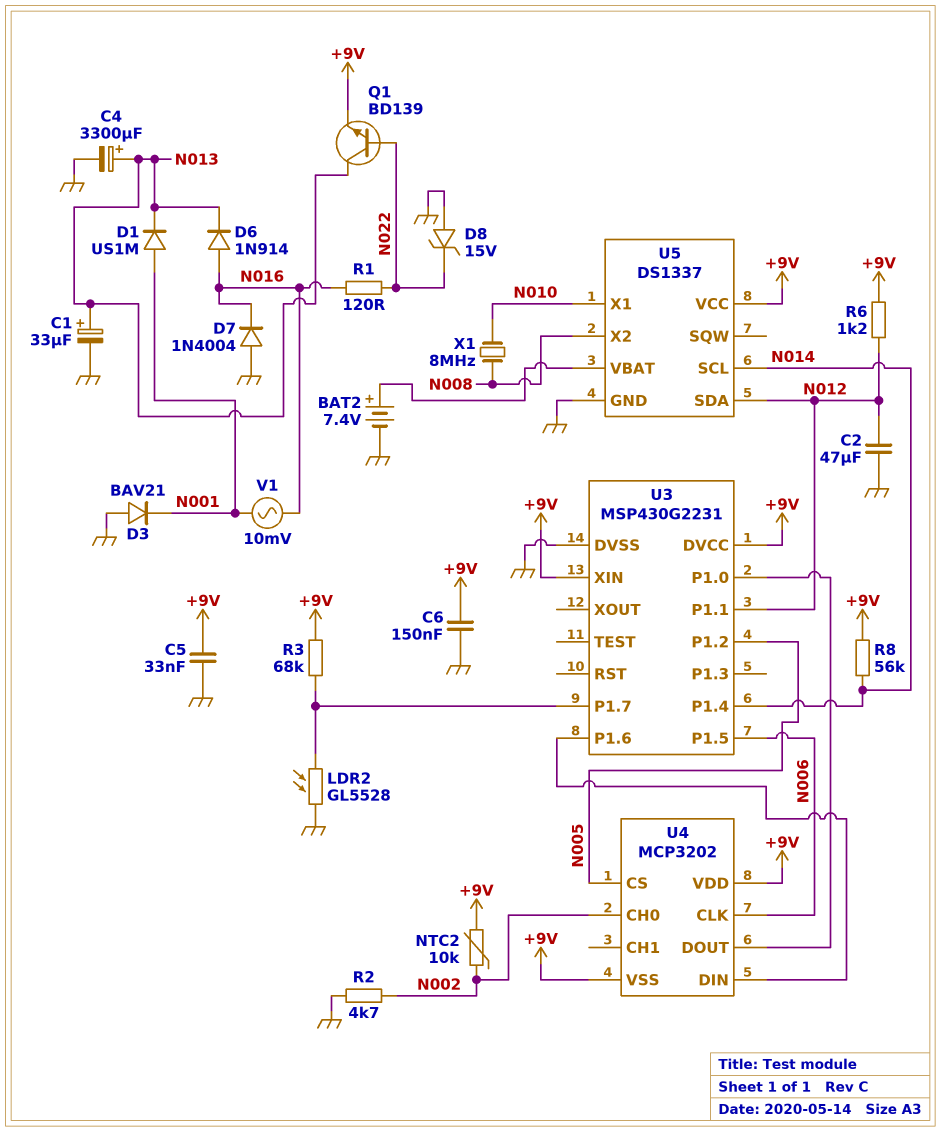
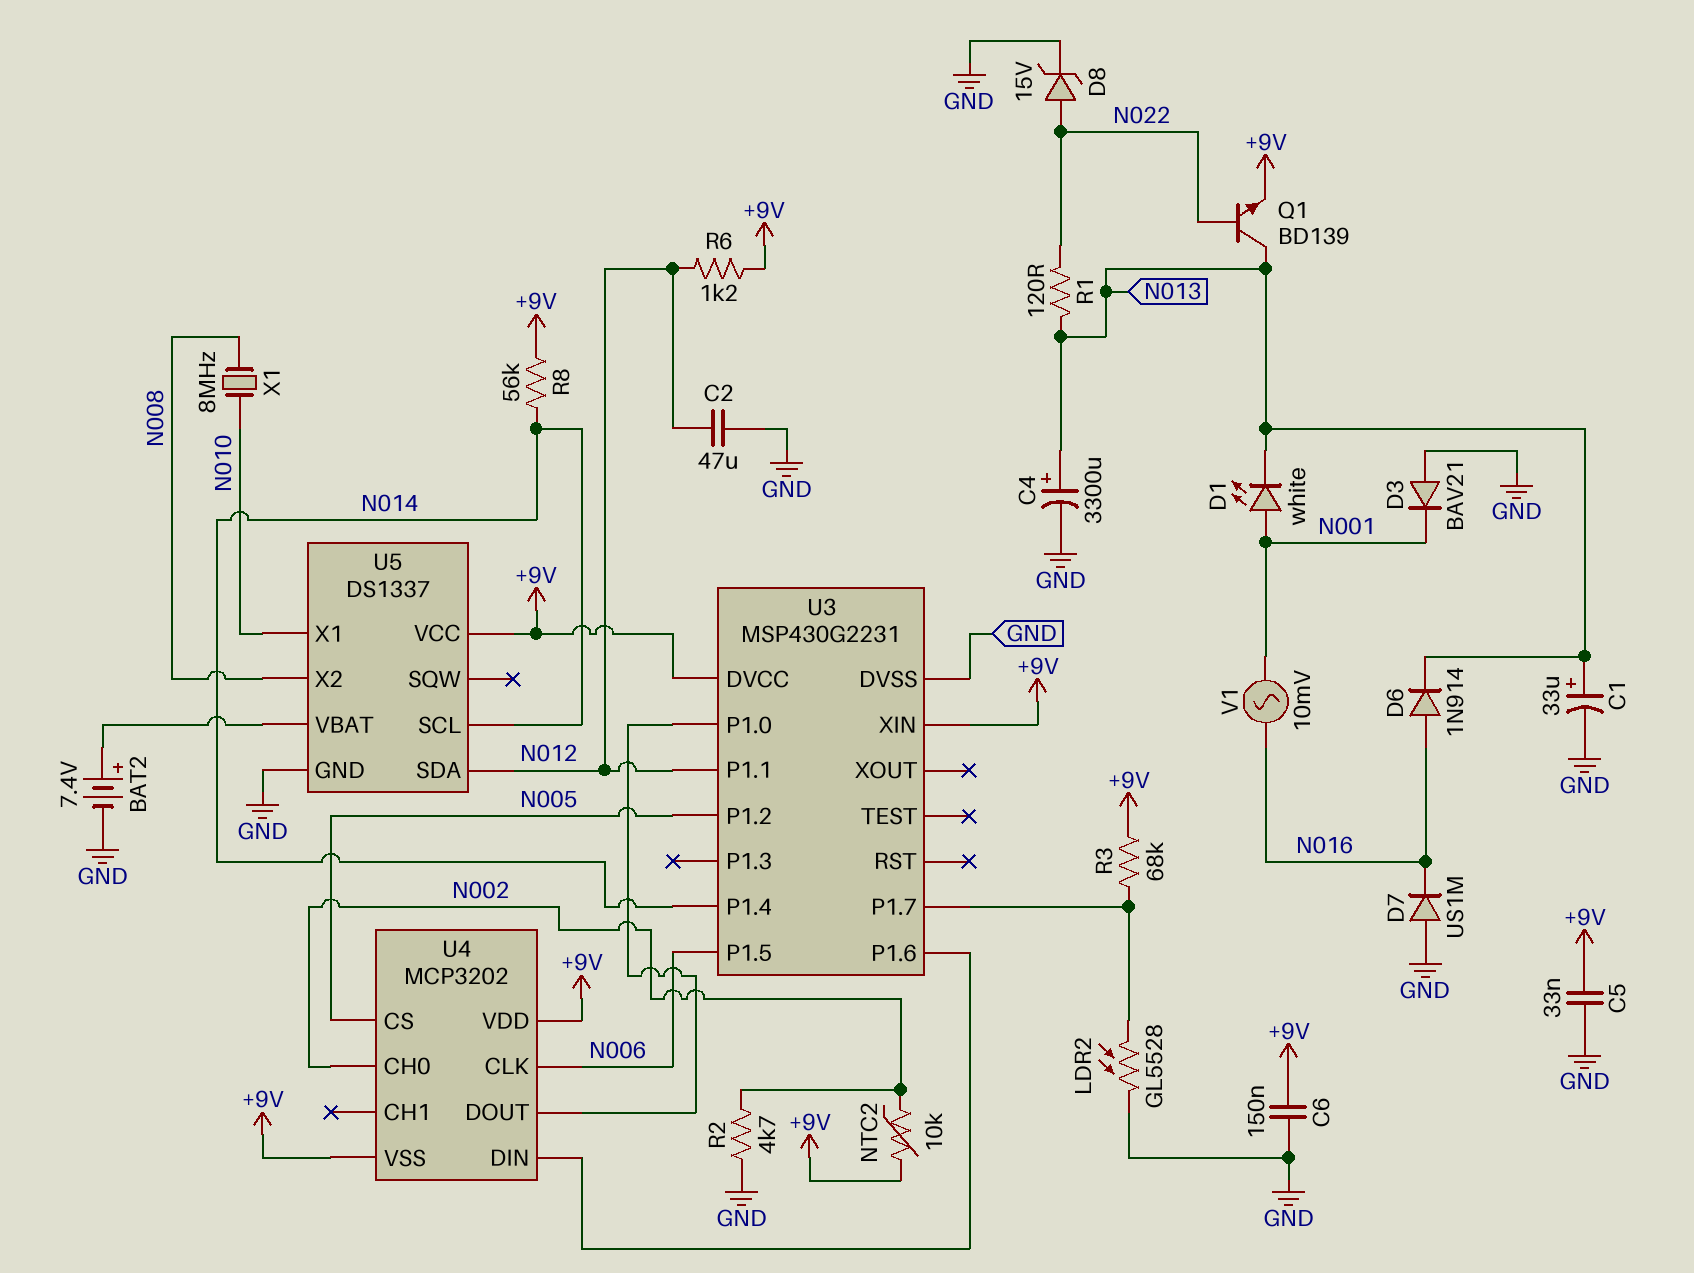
D1: diode US1M (A N001, K N013) -> LED white (A N001, K N013)
D7: diode 1N4004 (A GND, K N016) -> diode US1M (A GND, K N016)
D8: zener 15V (A GND, K N022) -> zener 15V (A N022, K GND)
R1: 120 (N016, N022) -> 120 (N013, N022)

